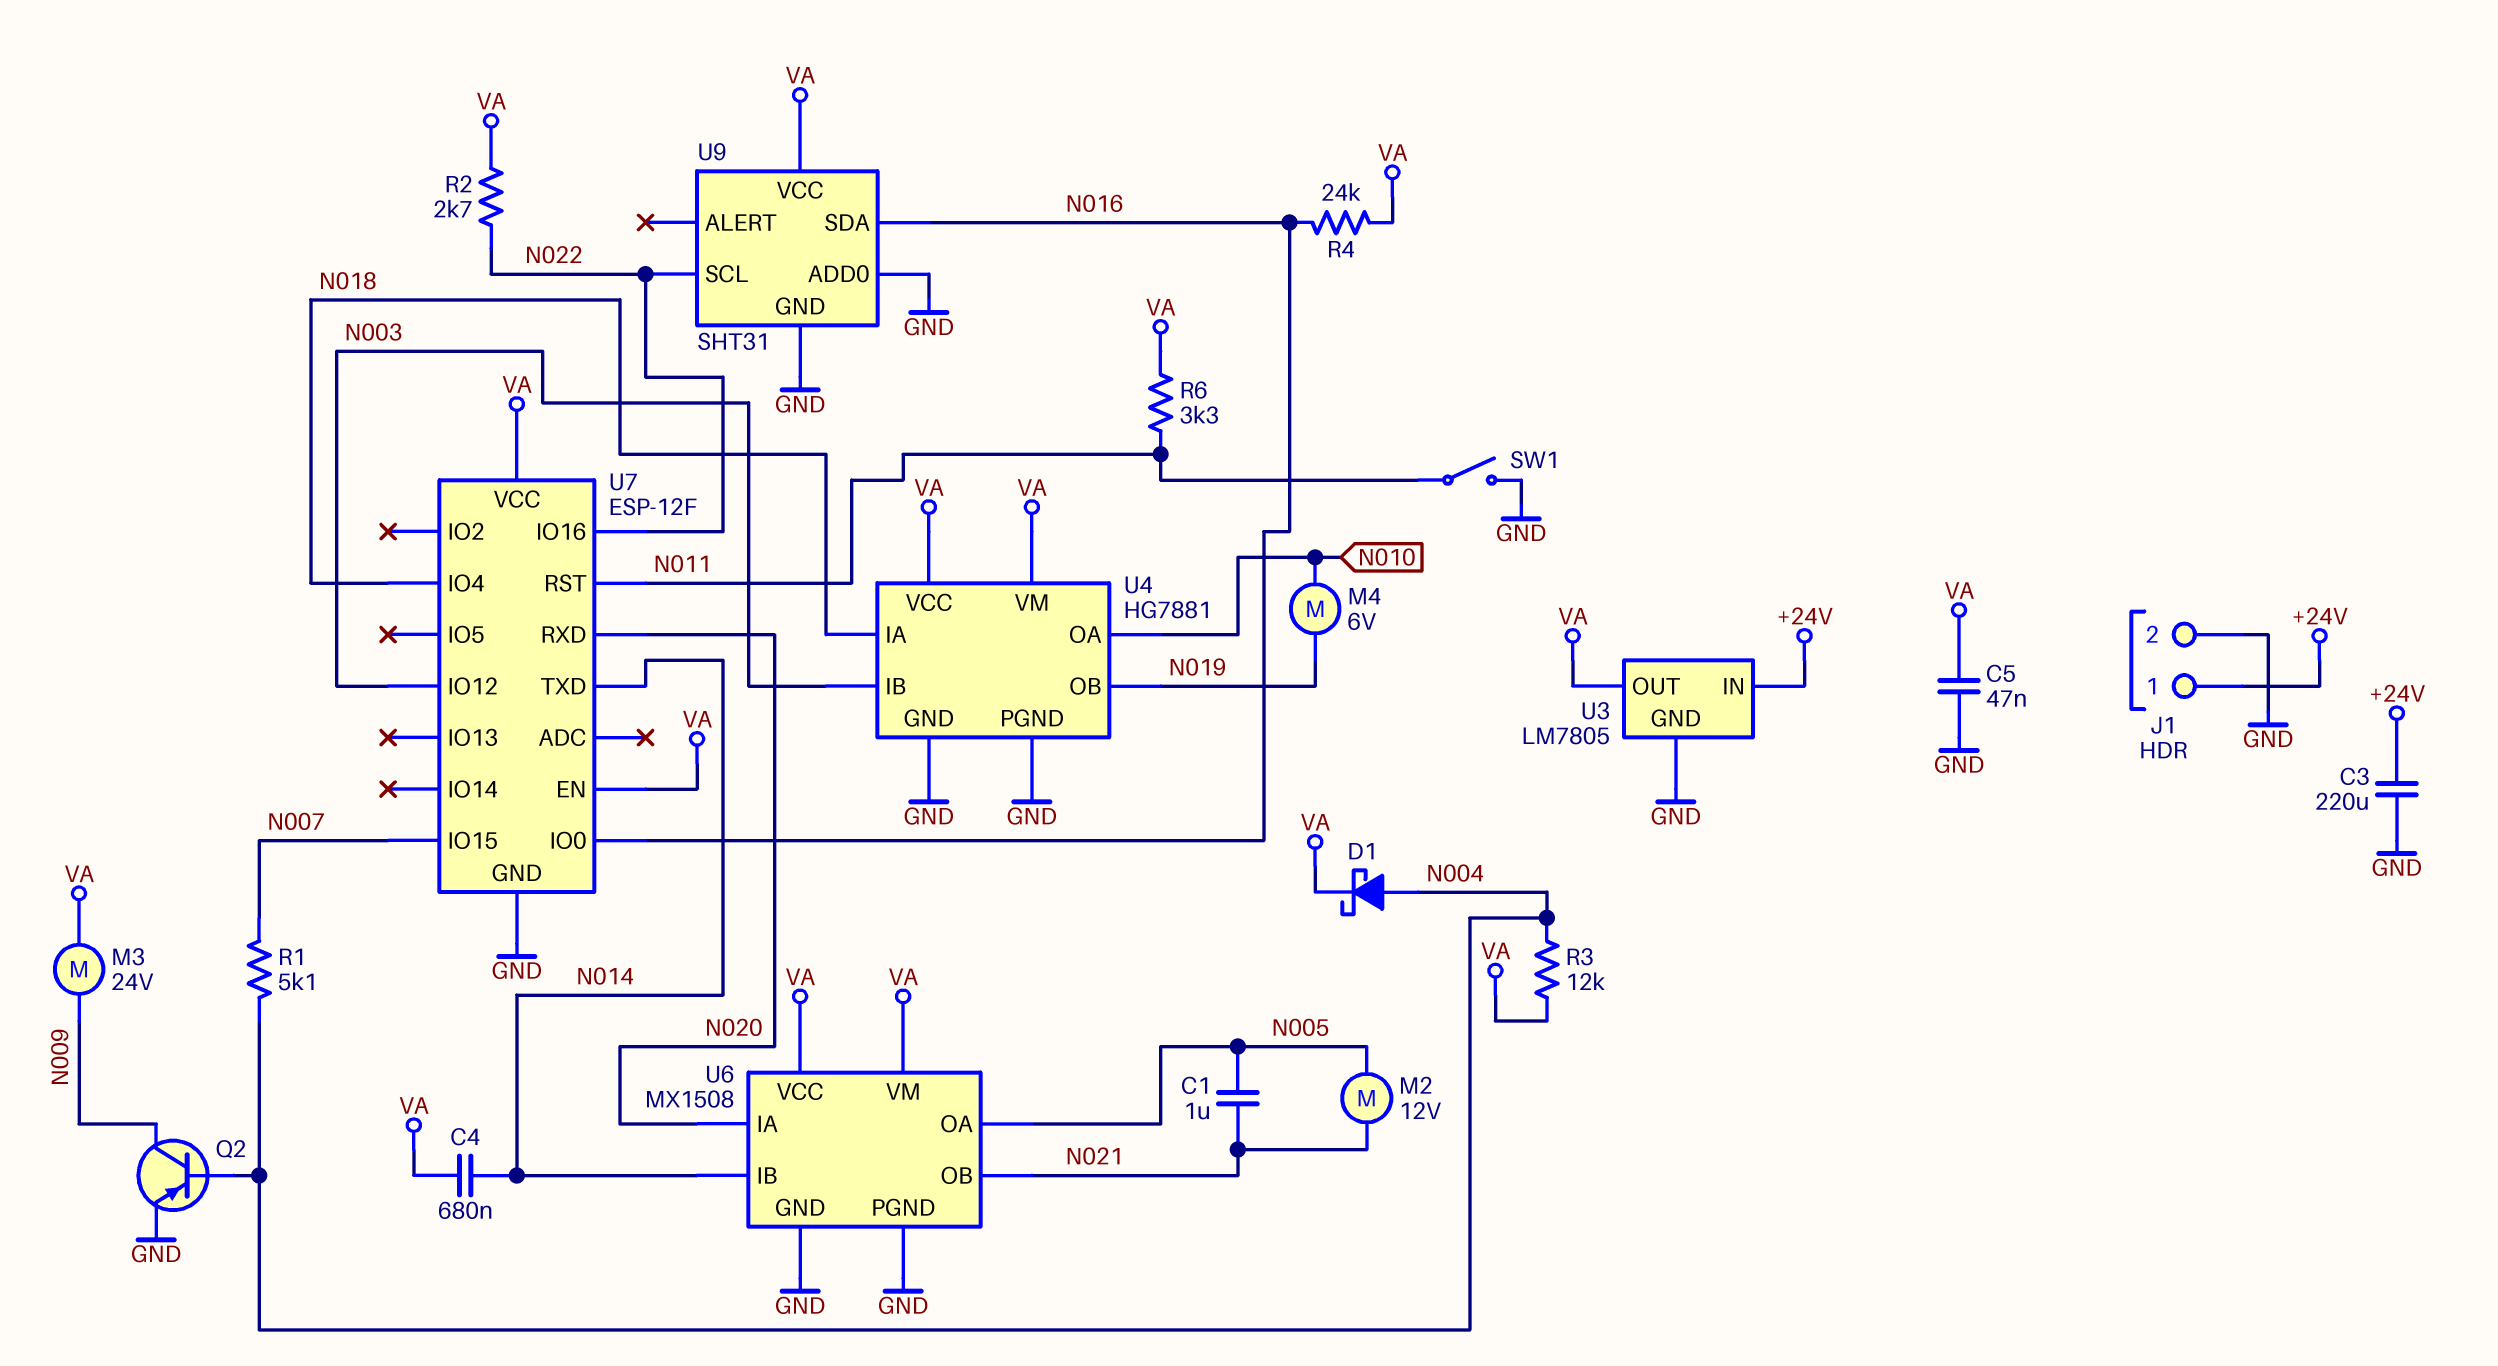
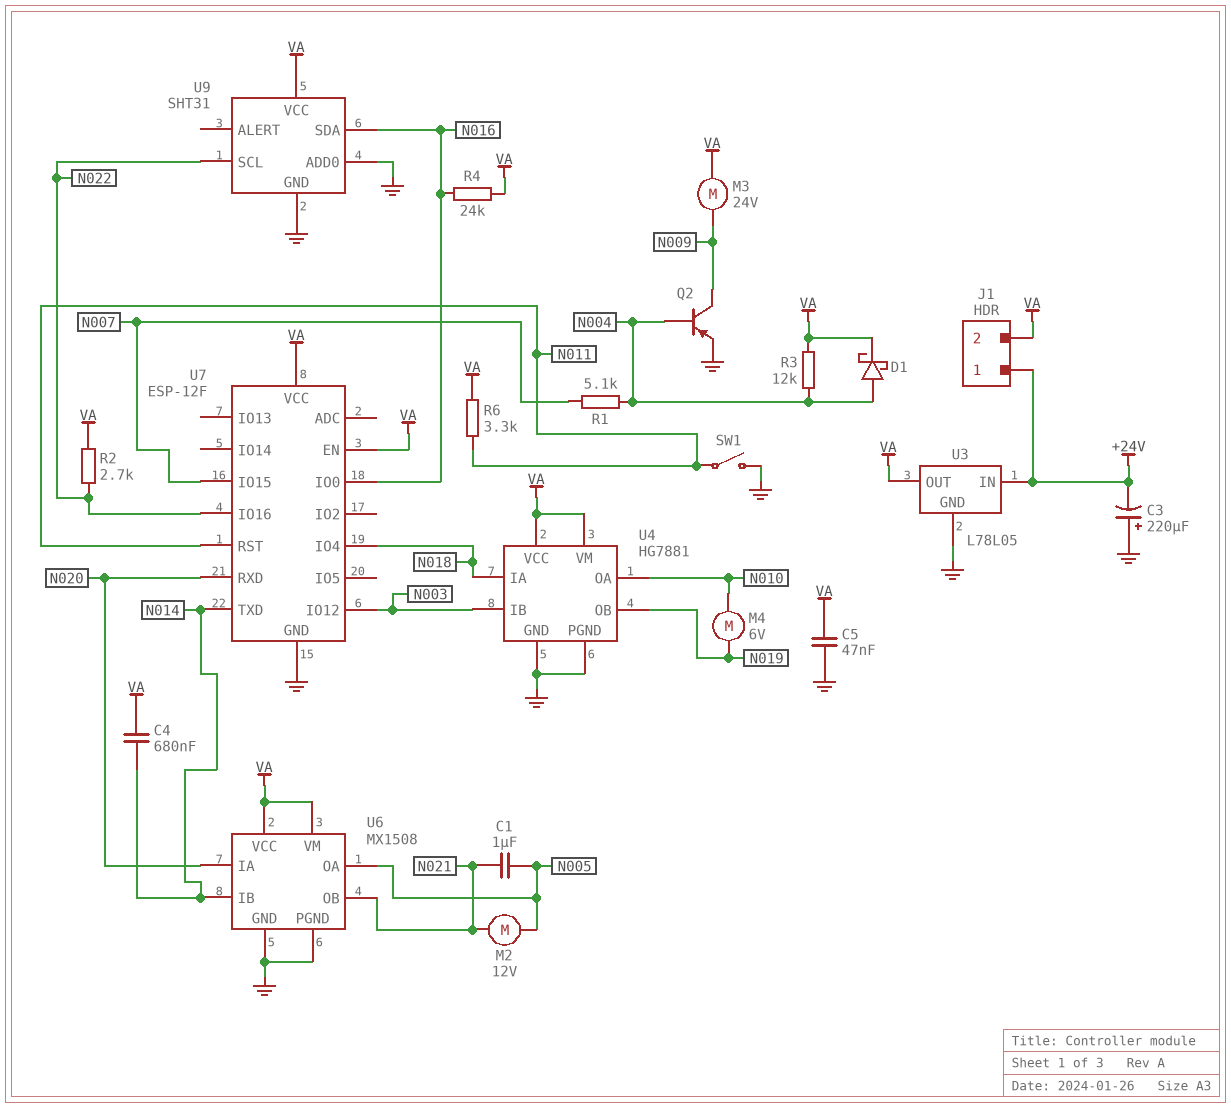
C3: 220uF (+24V, GND) -> 220uF (plus GND, minus +24V)
J1 pin 2: GND -> VA
U3: LM7805 -> L78L05

